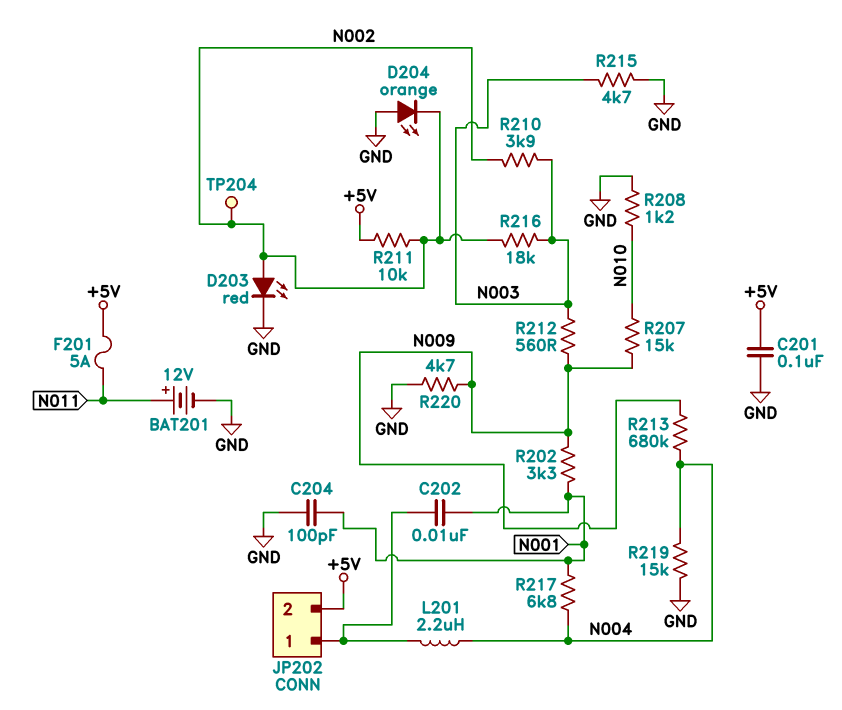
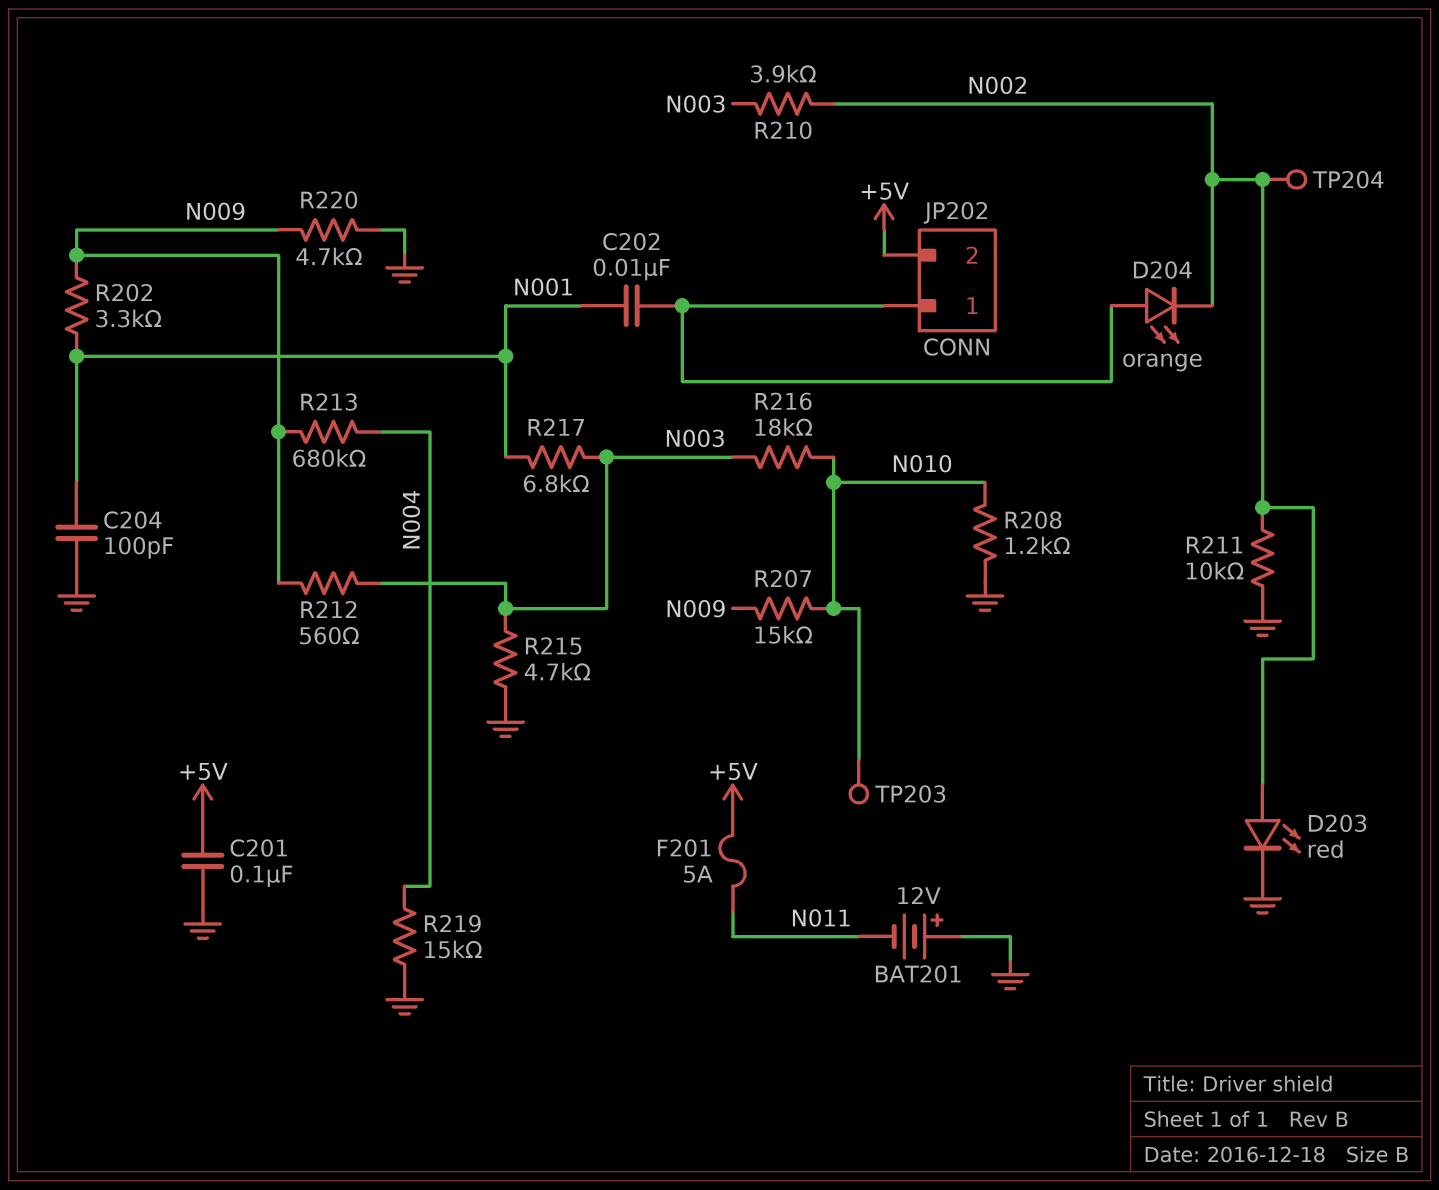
BAT201: 12V (plus N011, minus GND) -> 12V (plus GND, minus N011)
D204: LED orange (A GND, K N002) -> LED orange (A JP202/1, K N002)
L201: 2.2uH (JP202/1, N004) -> none
R211: 10k (+5V, N002) -> 10k (GND, N002)
R216: 18k (N002, N003) -> 18k (N003, N010)
R217: 6.8k (N001, N004) -> 6.8k (N001, N003)
TP203: none -> test point (N010)

